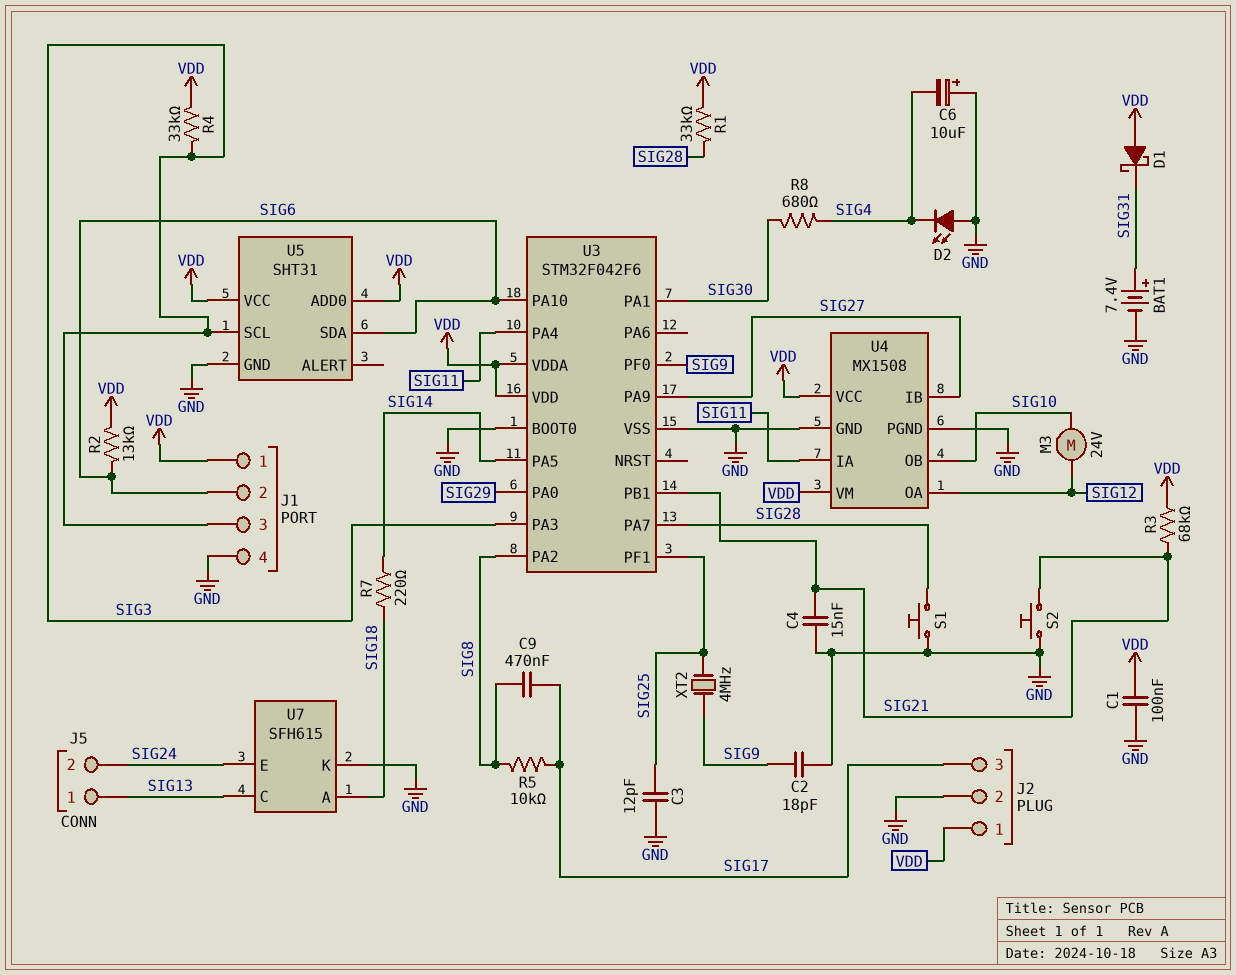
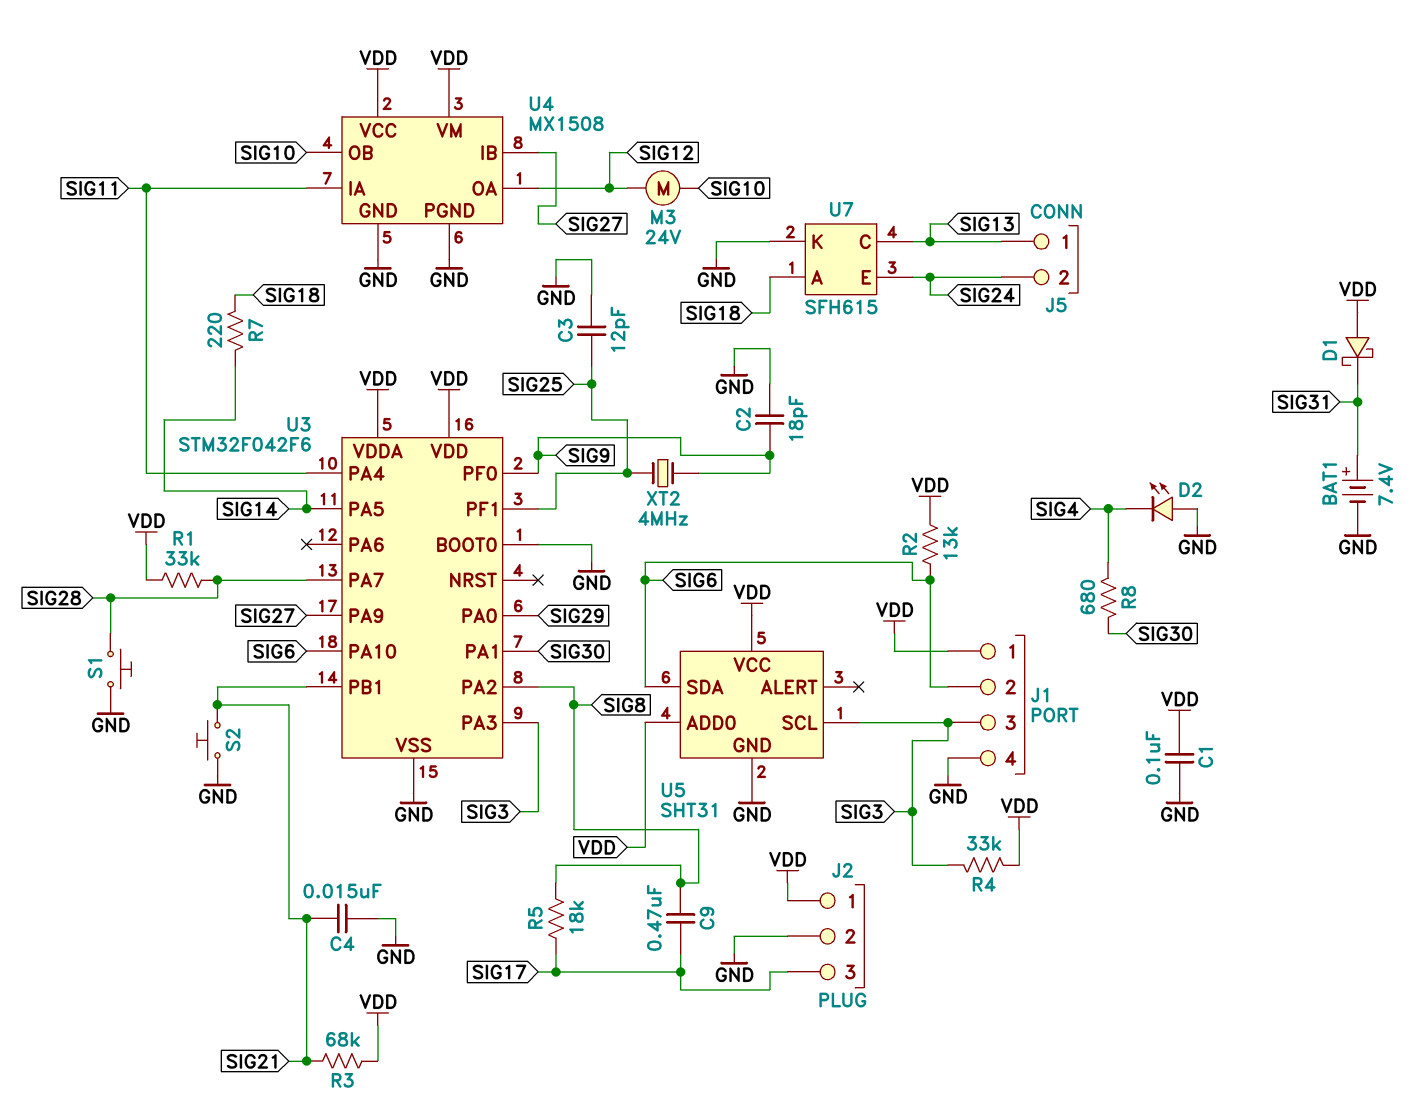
C6: 10uF (plus GND, minus SIG4) -> none
R5: 10k (SIG8, SIG17) -> 18k (SIG8, SIG17)

